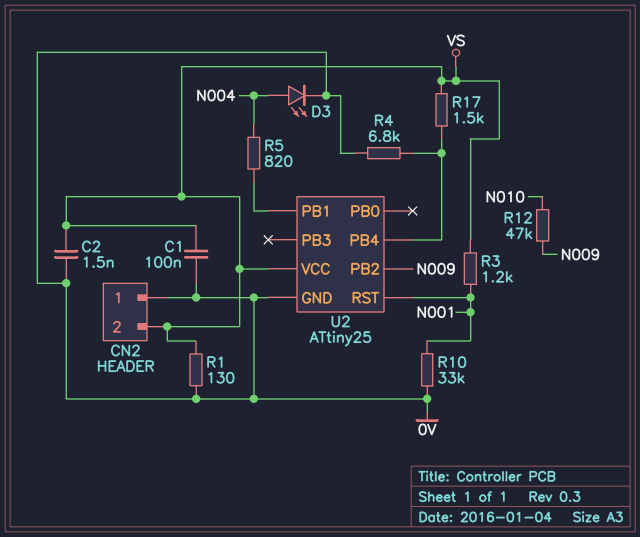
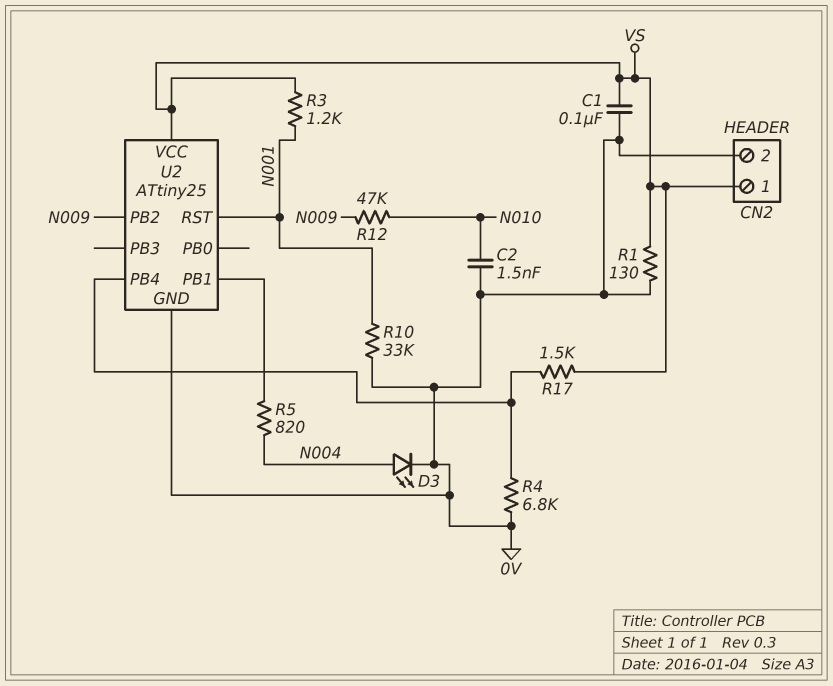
C2: 1.5nF (0V, VS) -> 1.5nF (0V, N010)
CN2 pin 1: 0V -> VS
CN2 pin 2: VS -> 0V

